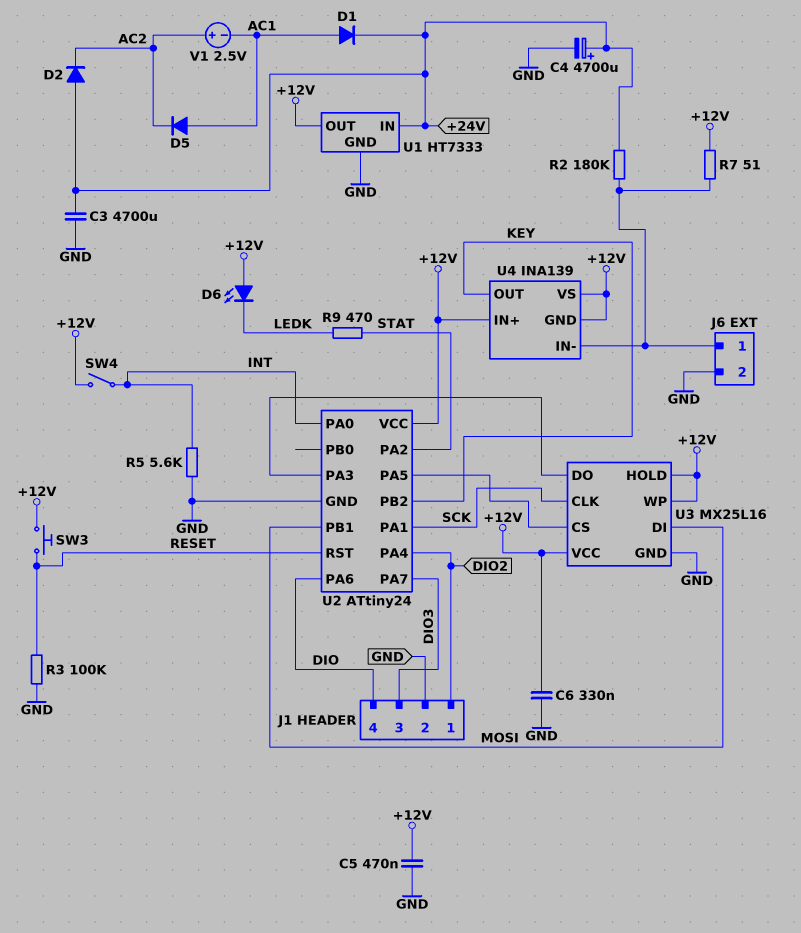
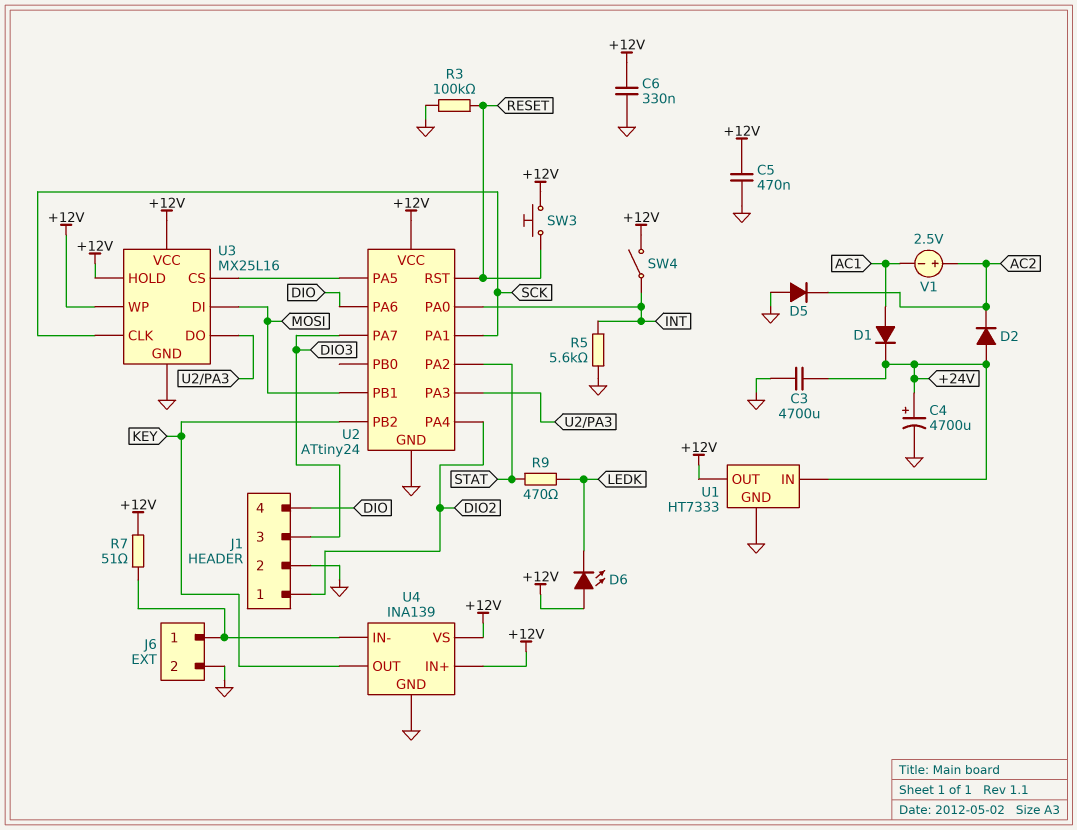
D5: diode (A AC1, K AC2) -> diode (A GND, K AC2)
R2: 180k (+24V, J6/1) -> none
U4 pin GND: +12V -> GND

